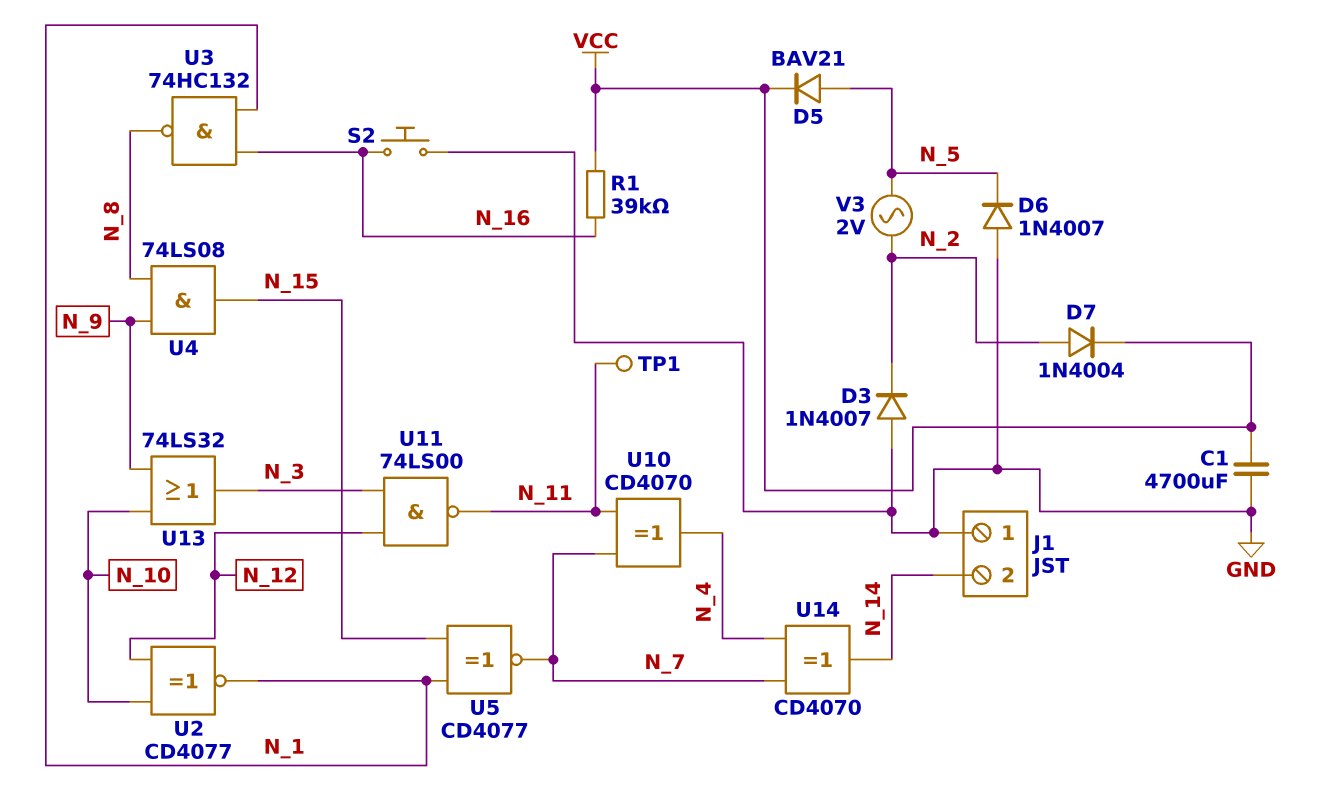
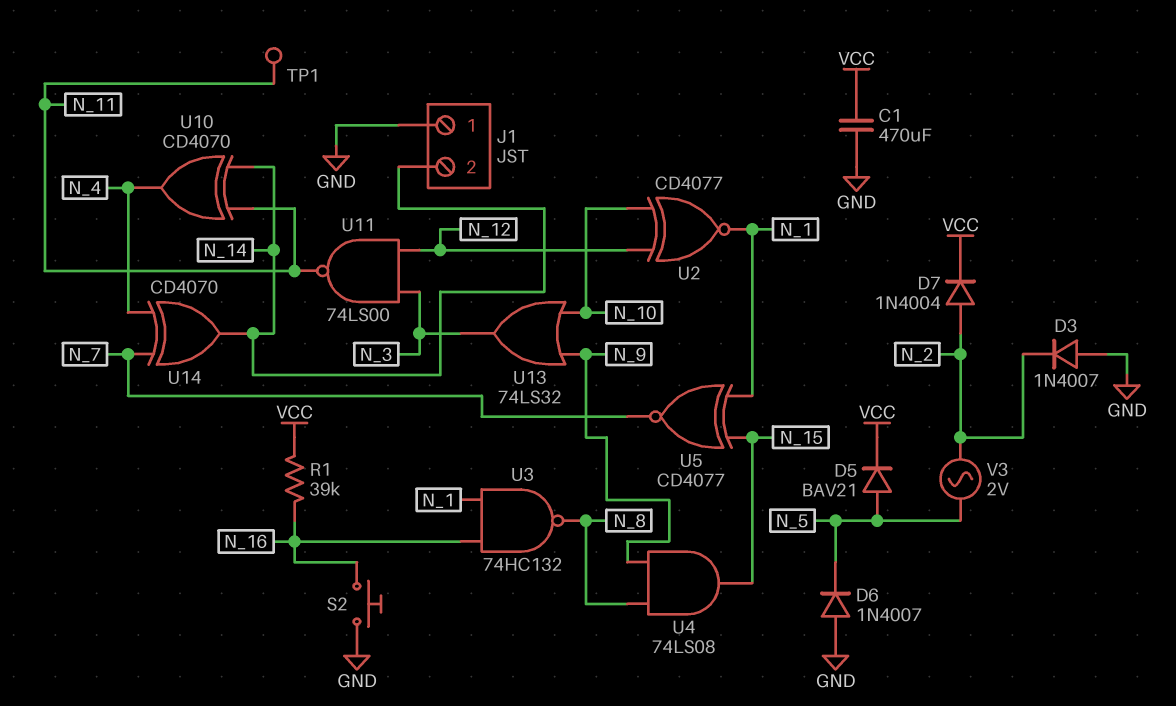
C1: 4700uF (GND, VCC) -> 470uF (GND, VCC)
U10: XOR CD4070 (in N_7, in N_11, out N_4) -> XOR CD4070 (in N_11, in N_14, out N_4)

